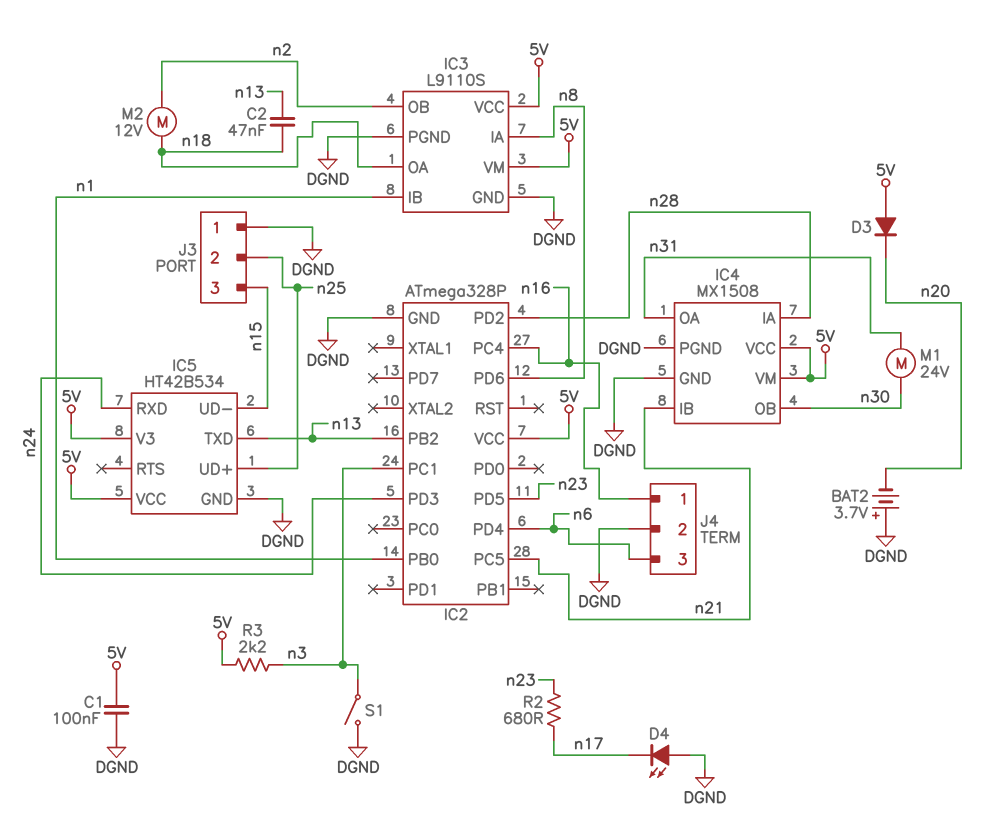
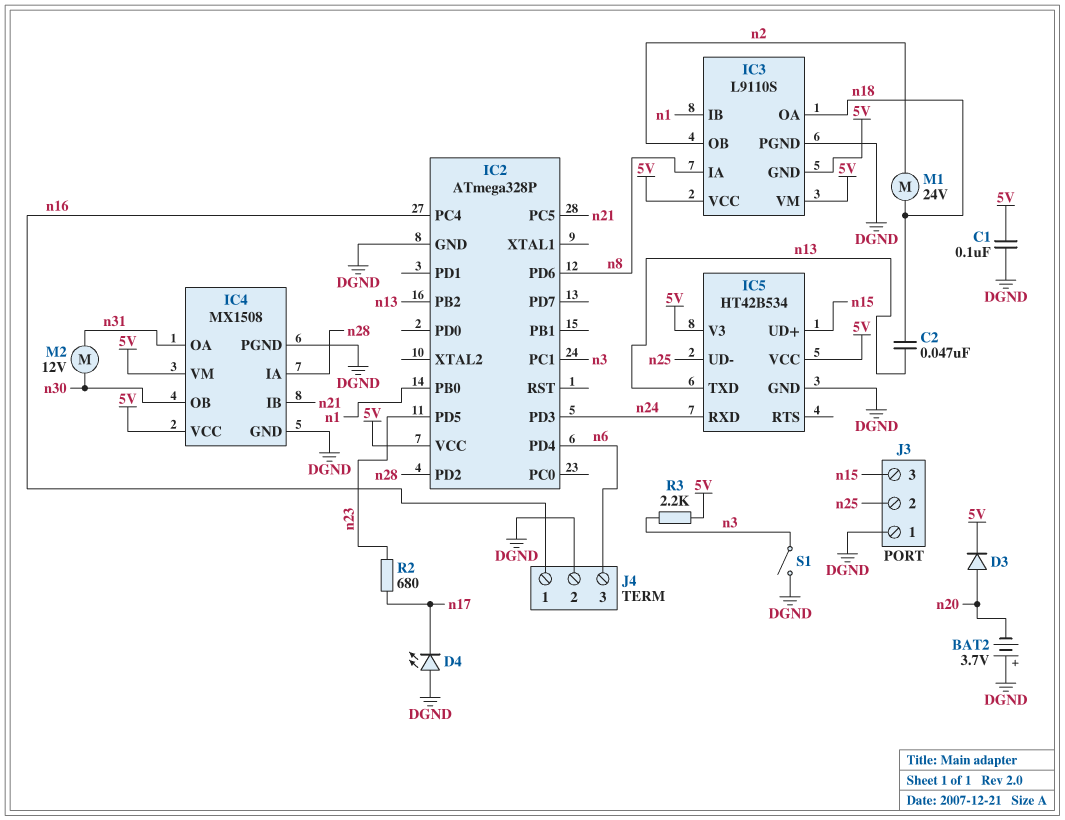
D3: diode (A 5V, K n20) -> diode (A n20, K 5V)
IC3 pin GND: DGND -> 5V
IC5 pin UD+: n25 -> n15
IC5 pin UD-: n15 -> n25
M1: motor 24V (n30, n31) -> motor 24V (n2, n18)
M2: motor 12V (n2, n18) -> motor 12V (n30, n31)

